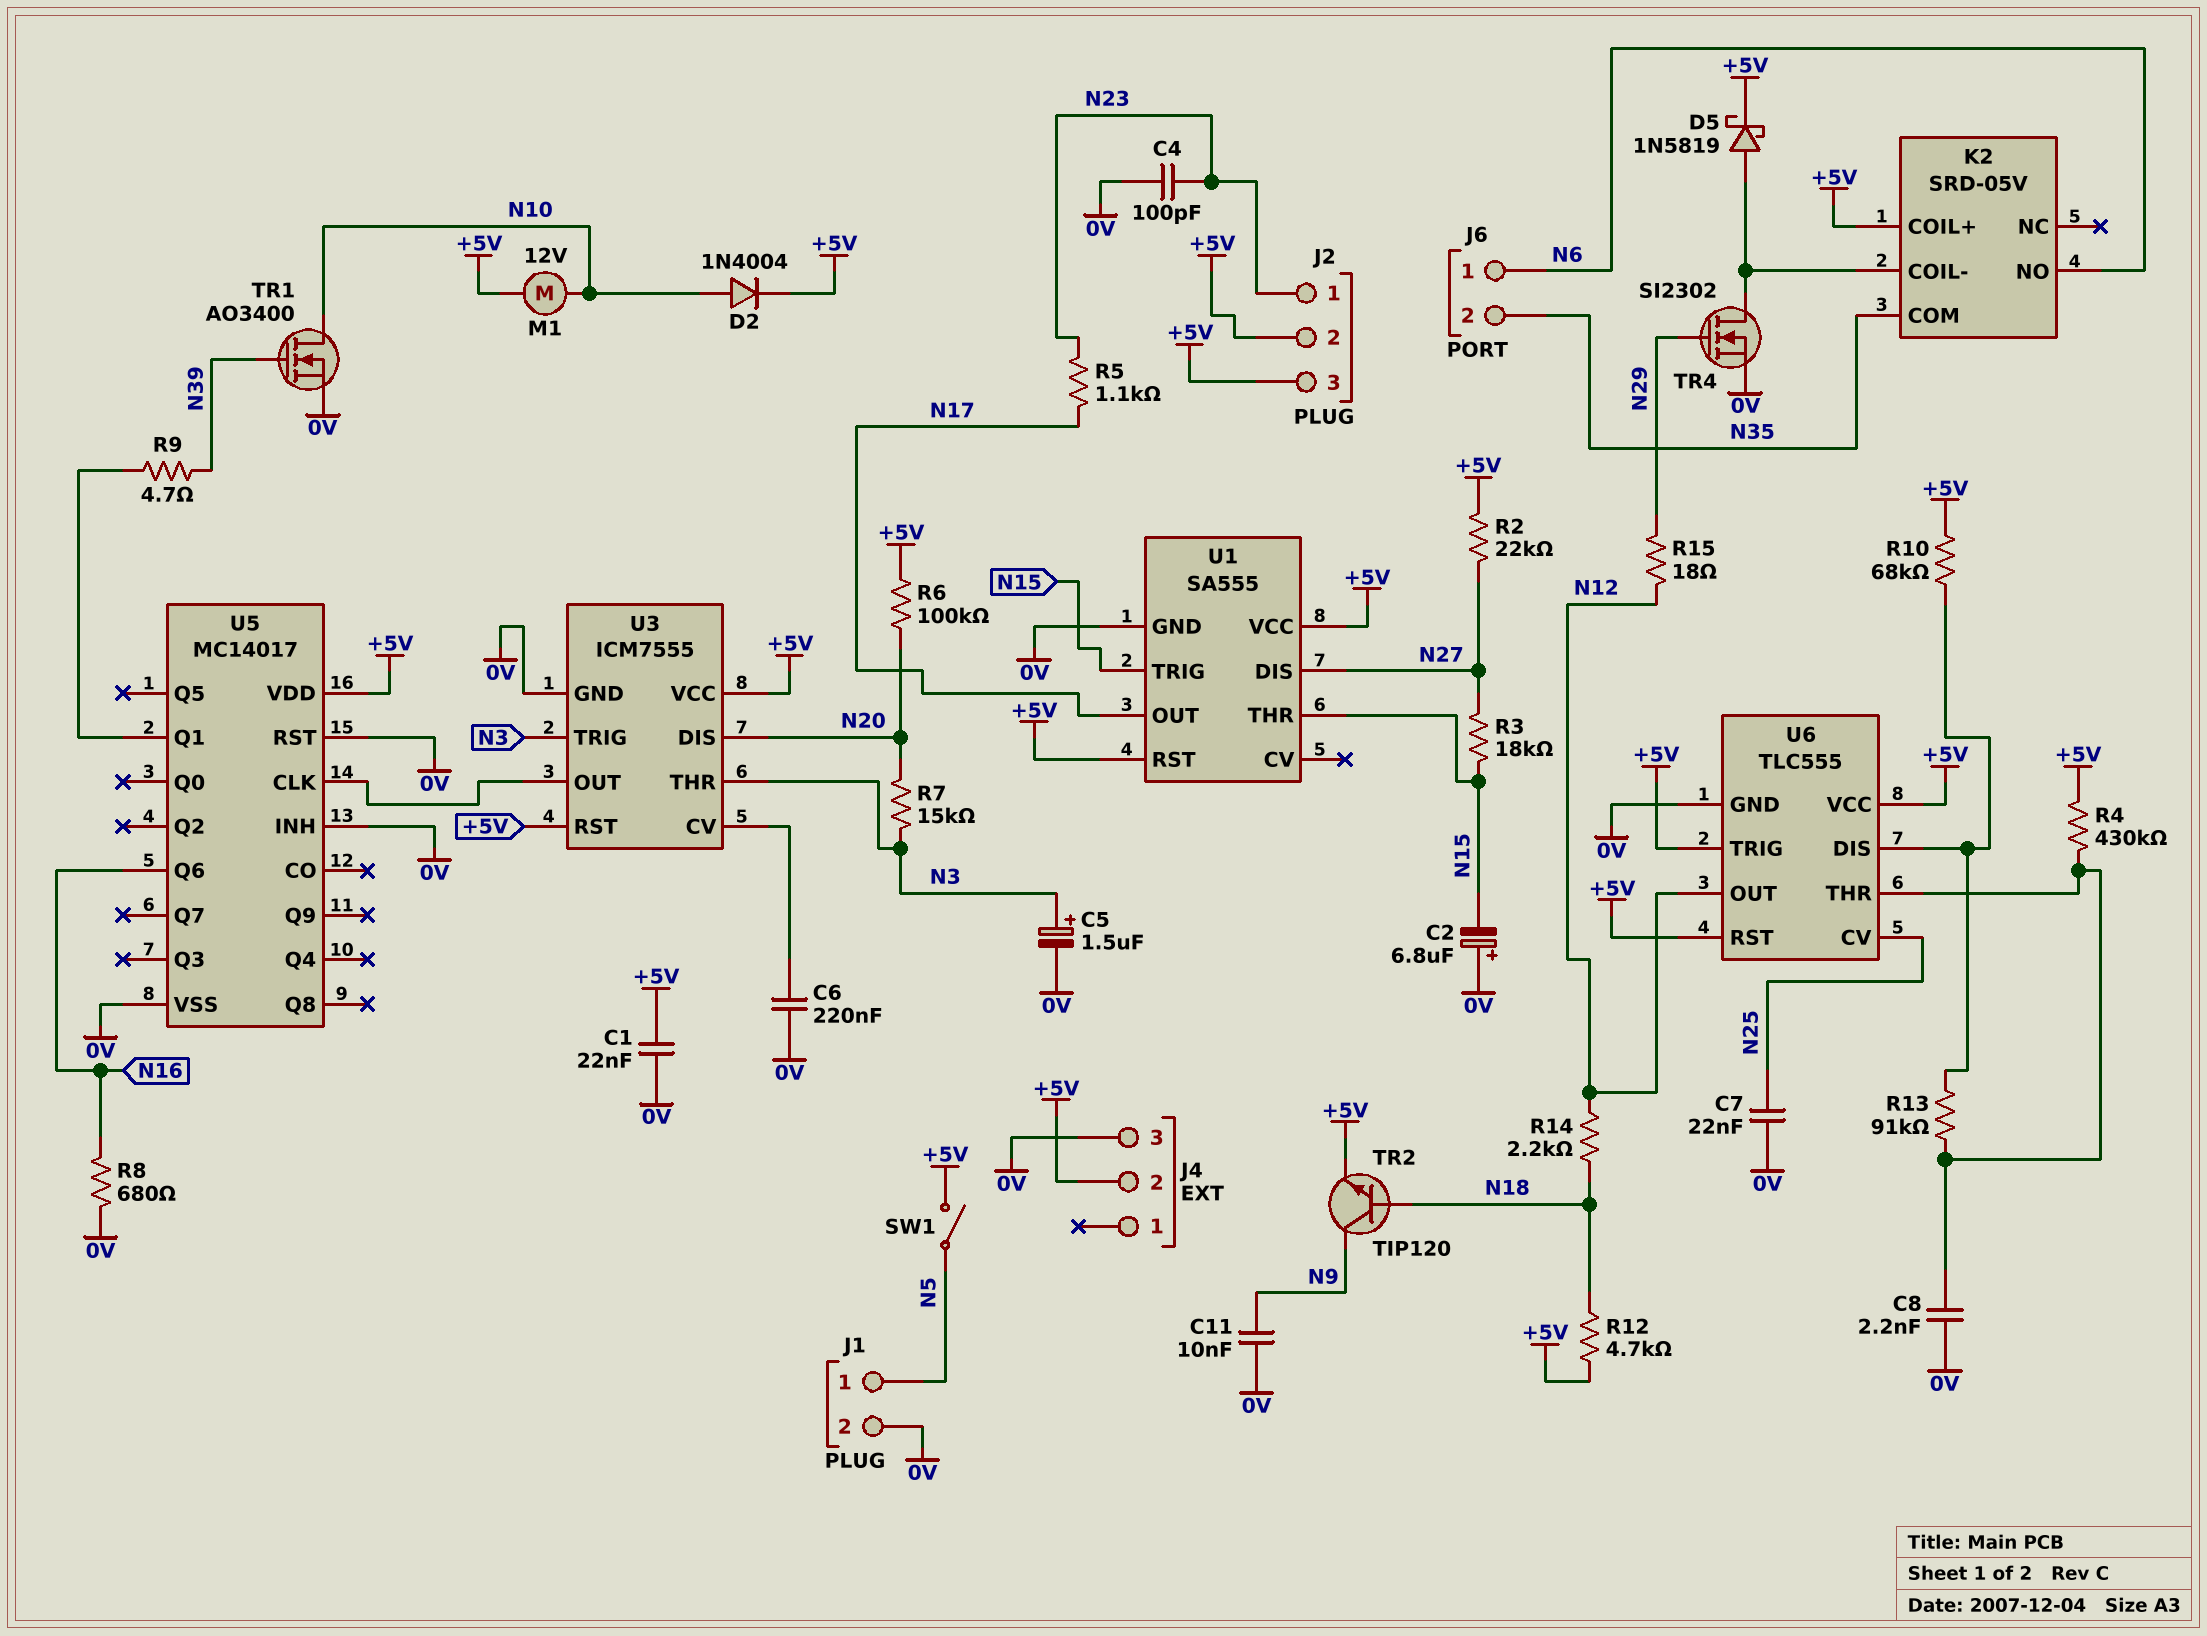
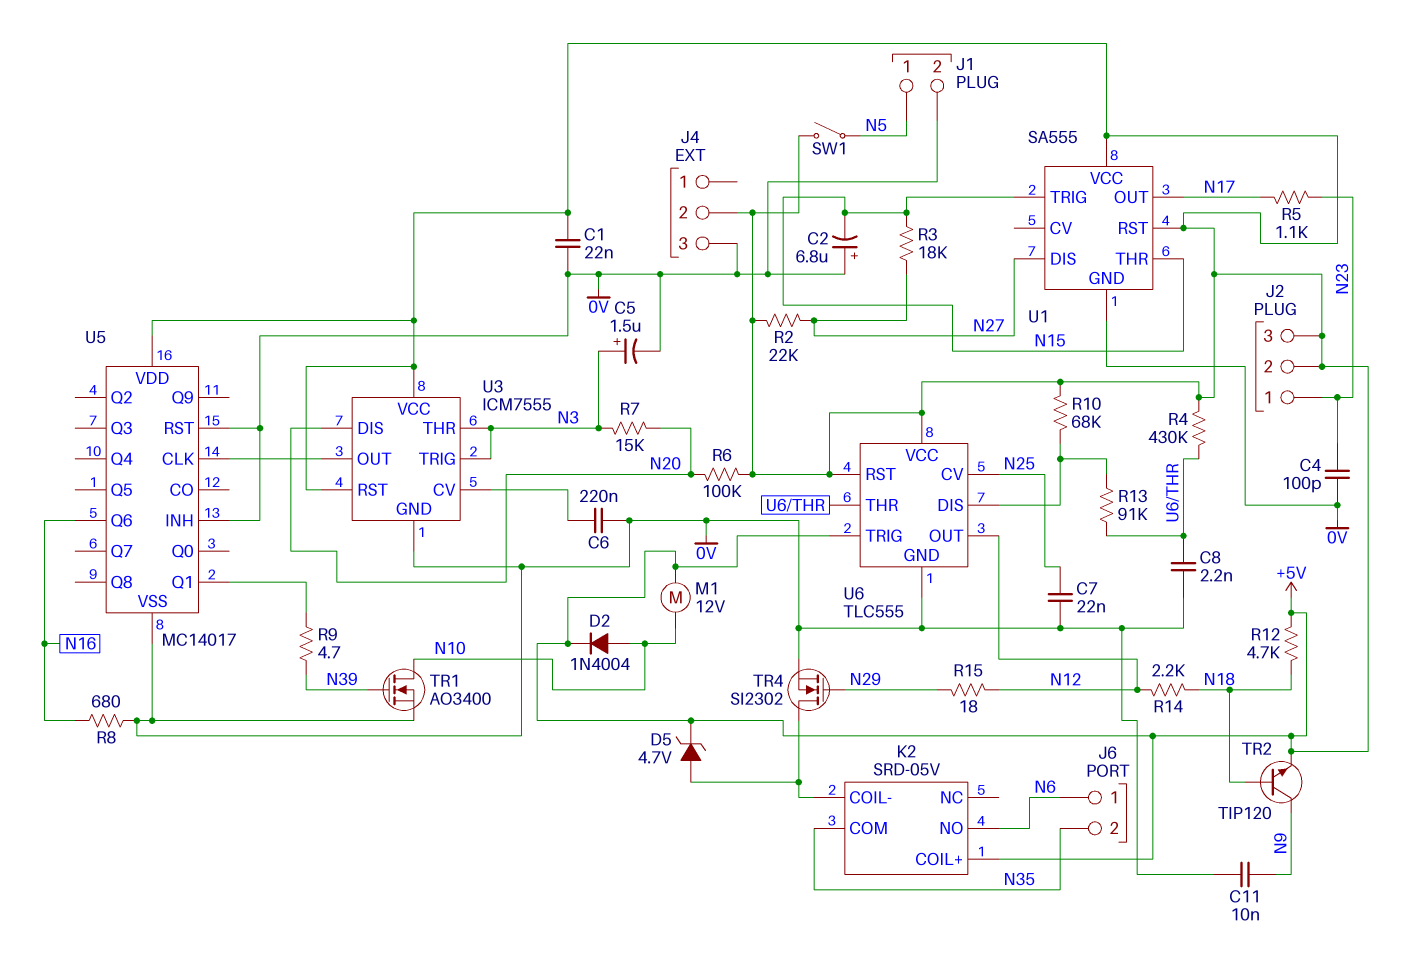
D5: schottky 1N5819 (A K2/COIL-, K +5V) -> zener 4.7V (A K2/COIL-, K +5V)

